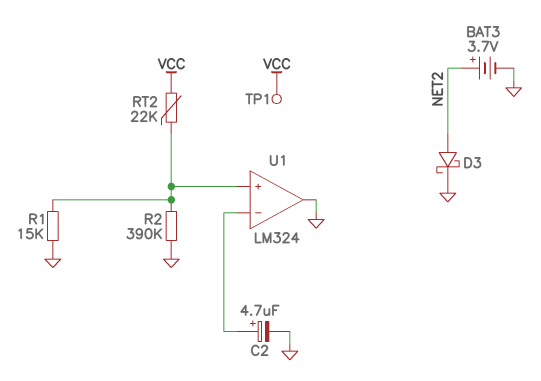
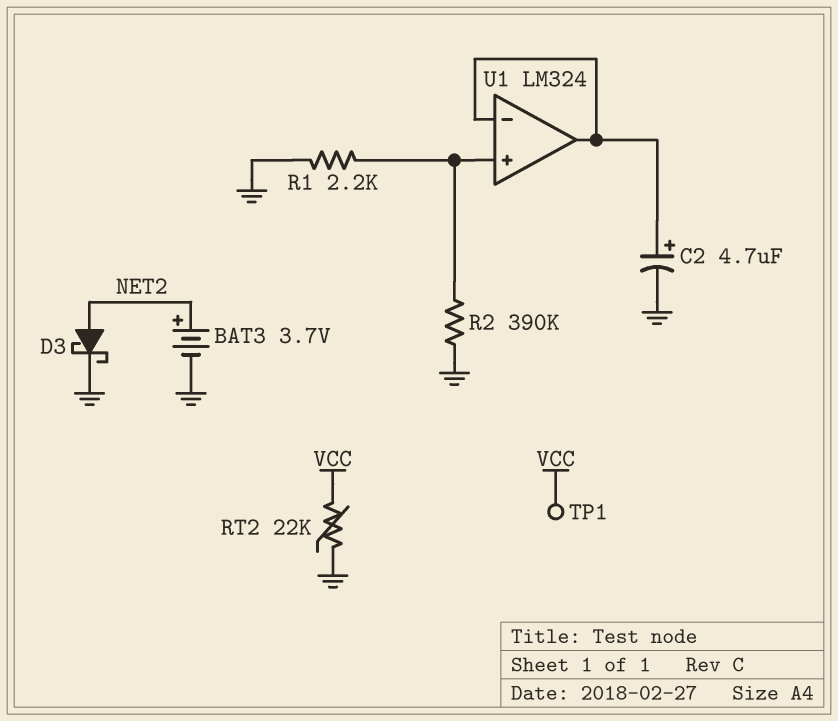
R1: 15k (GND, U1/in+) -> 2.2k (GND, U1/in+)
RT2: 22k (U1/in+, VCC) -> 22k (GND, VCC)
U1 pin out: GND -> U1/in-

